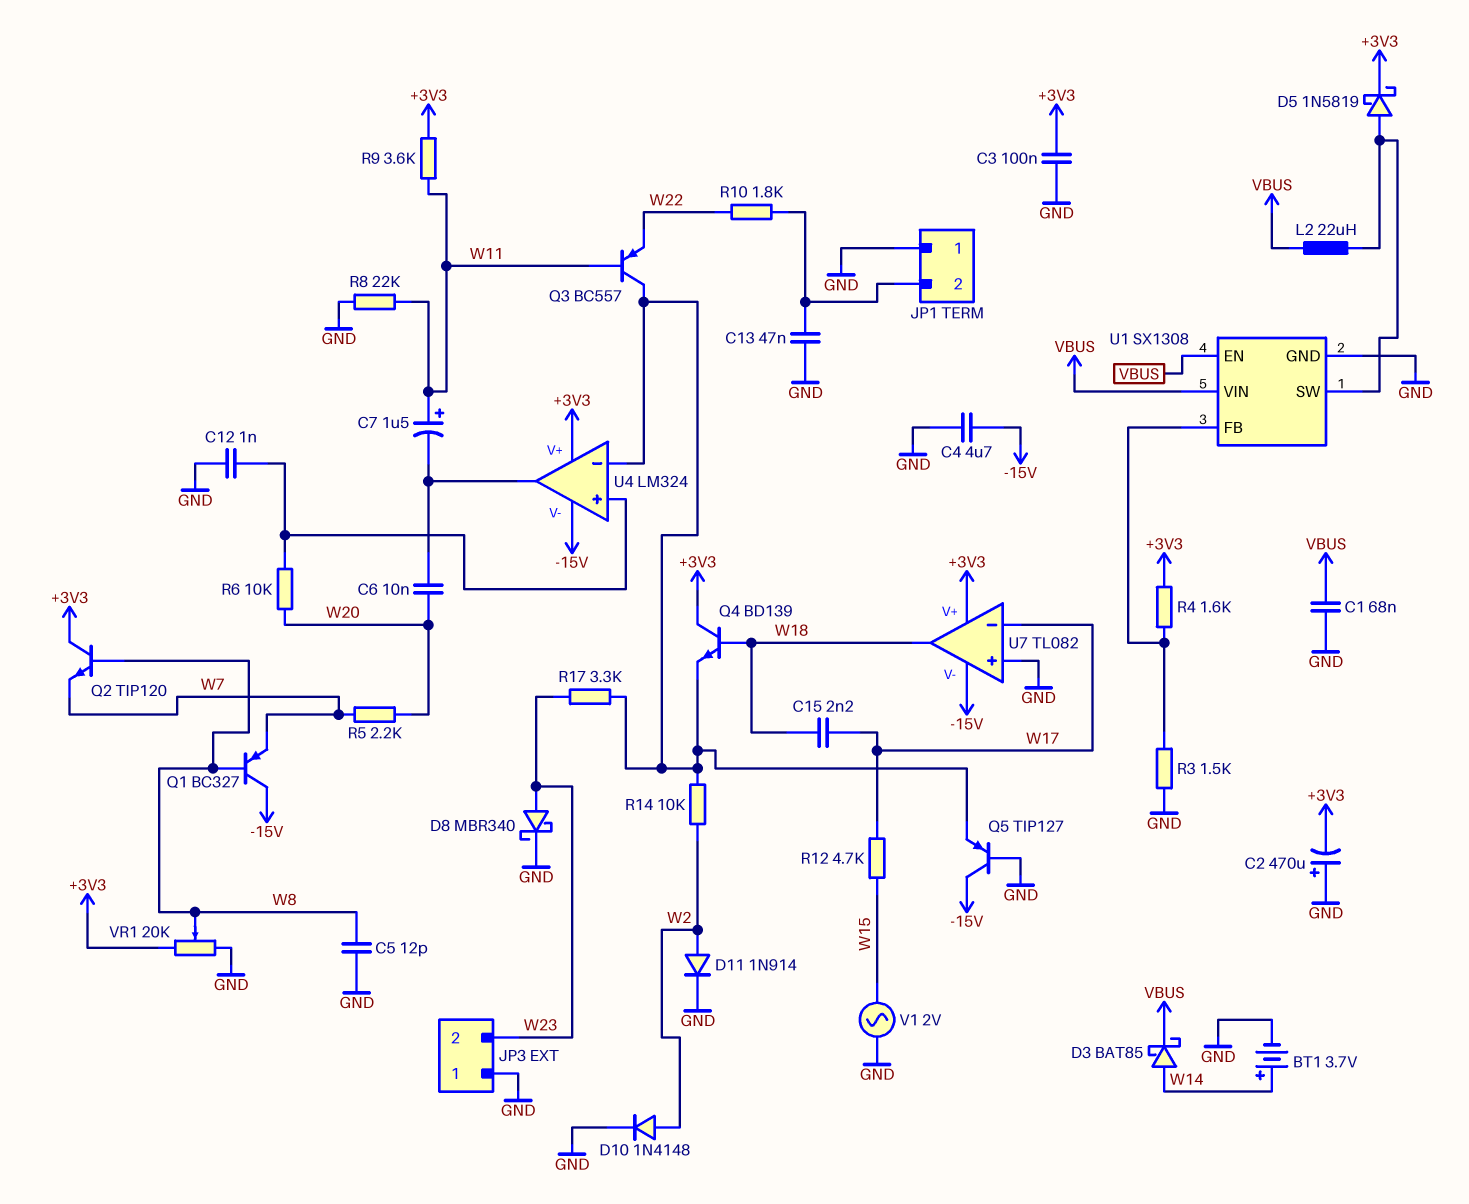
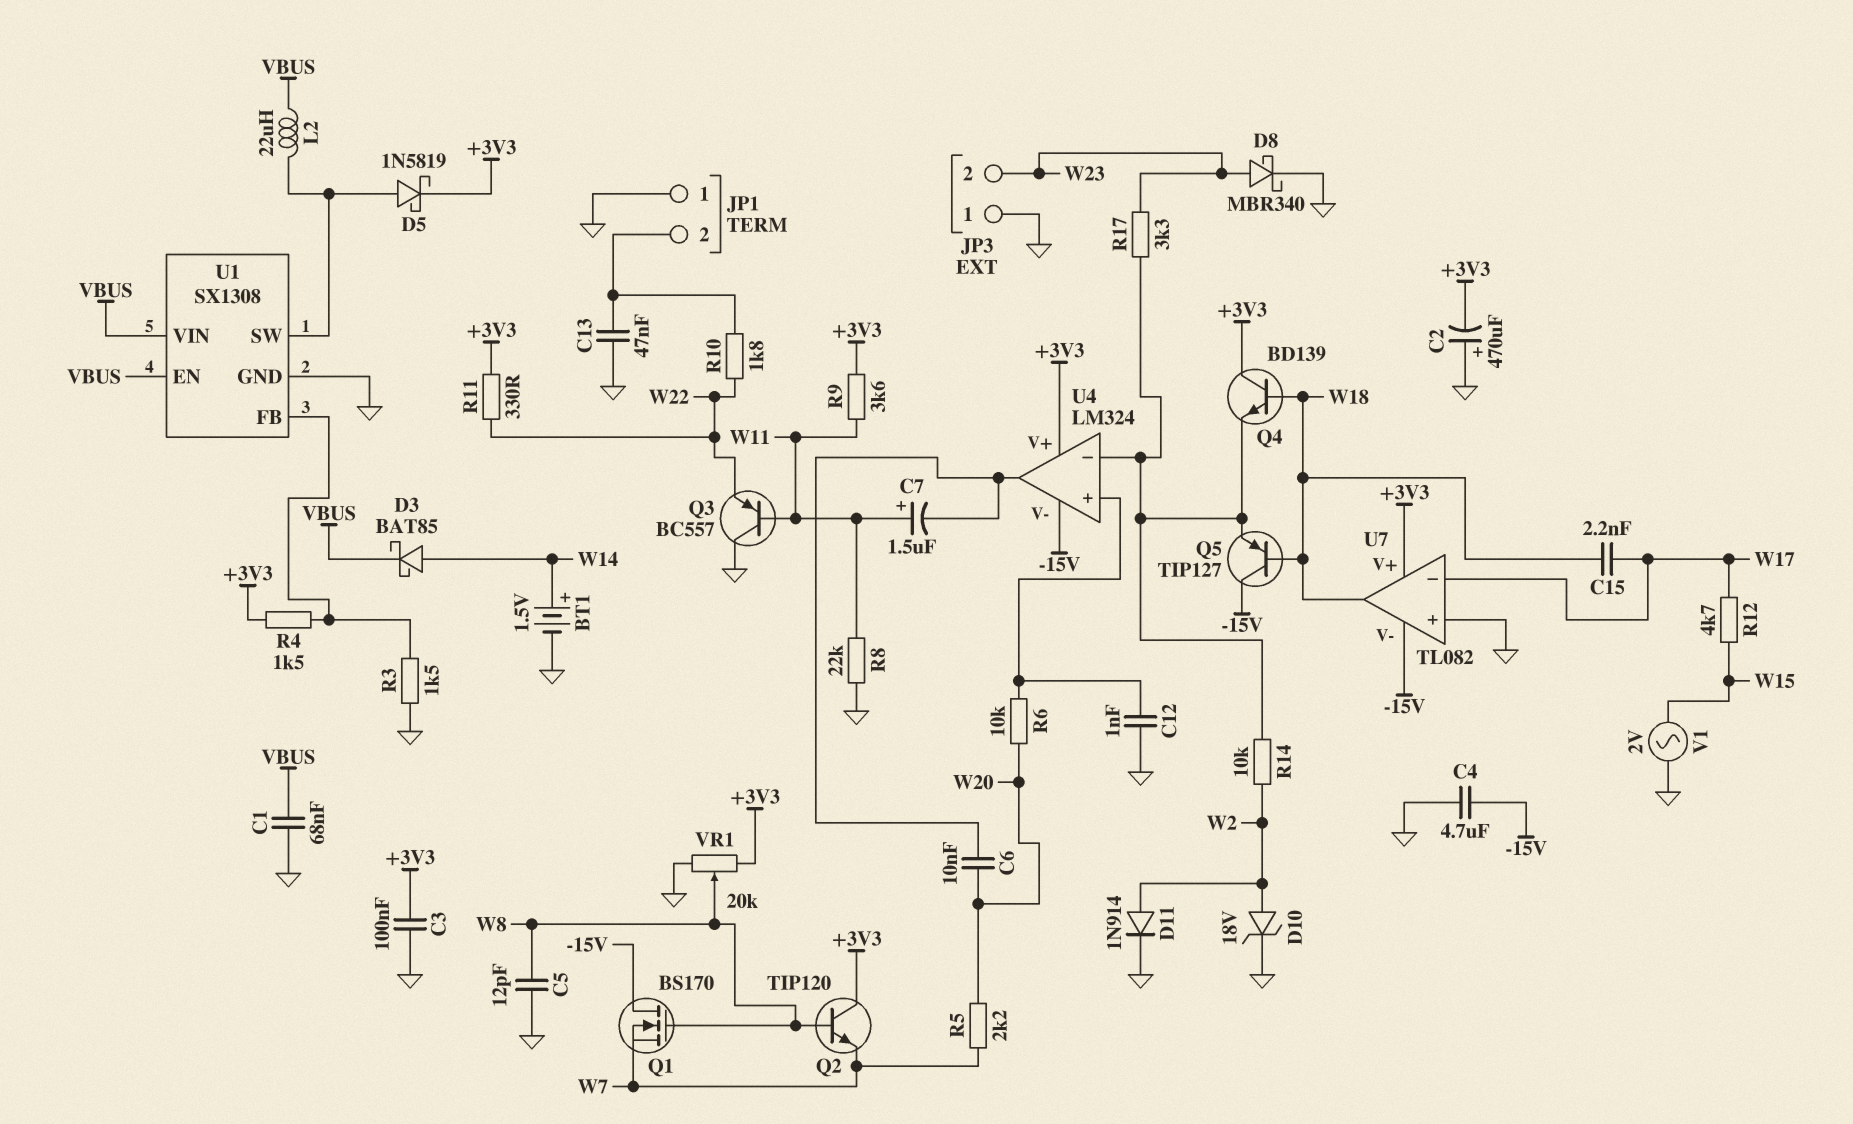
BT1: 3.7V (plus W14, minus GND) -> 1.5V (plus W14, minus GND)
D10: diode 1N4148 (A W2, K GND) -> zener 18V (A W2, K GND)
Q1: PNP BC327 (B W8, C -15V, E W7) -> NMOS BS170 (G W8, D -15V, S W7)
Q3: PNP BC557 (B W11, C U4/in-, E W22) -> PNP BC557 (B W11, C GND, E W22)
Q5: PNP TIP127 (B GND, C -15V, E U4/in-) -> PNP TIP127 (B W18, C -15V, E U4/in-)
R4: 1.6k (+3V3, U1/FB) -> 1.5k (+3V3, U1/FB)
R11: none -> 330 (+3V3, W22)

